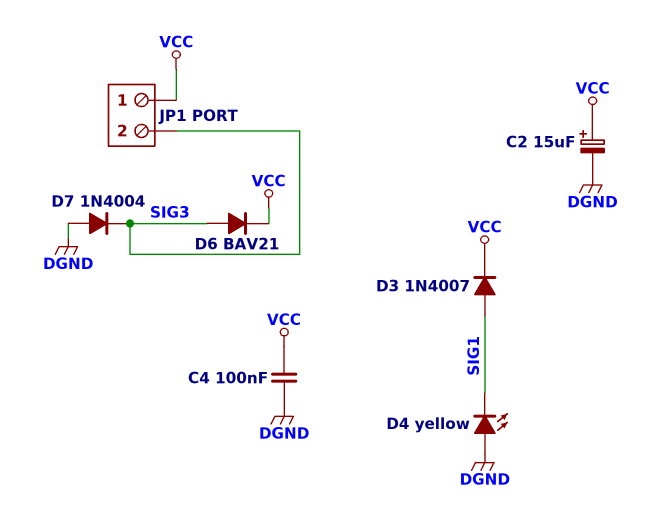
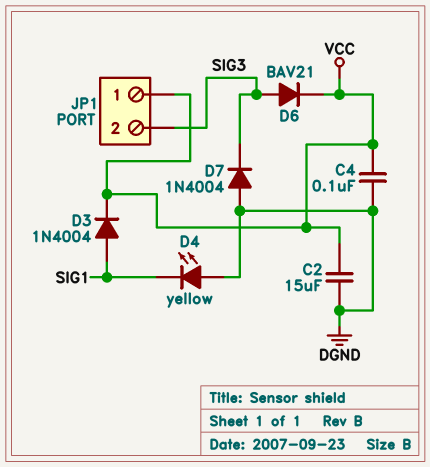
C2: 15uF (plus VCC, minus DGND) -> 15uF (DGND, VCC)
D3: diode 1N4007 (A SIG1, K VCC) -> diode 1N4004 (A SIG1, K VCC)

